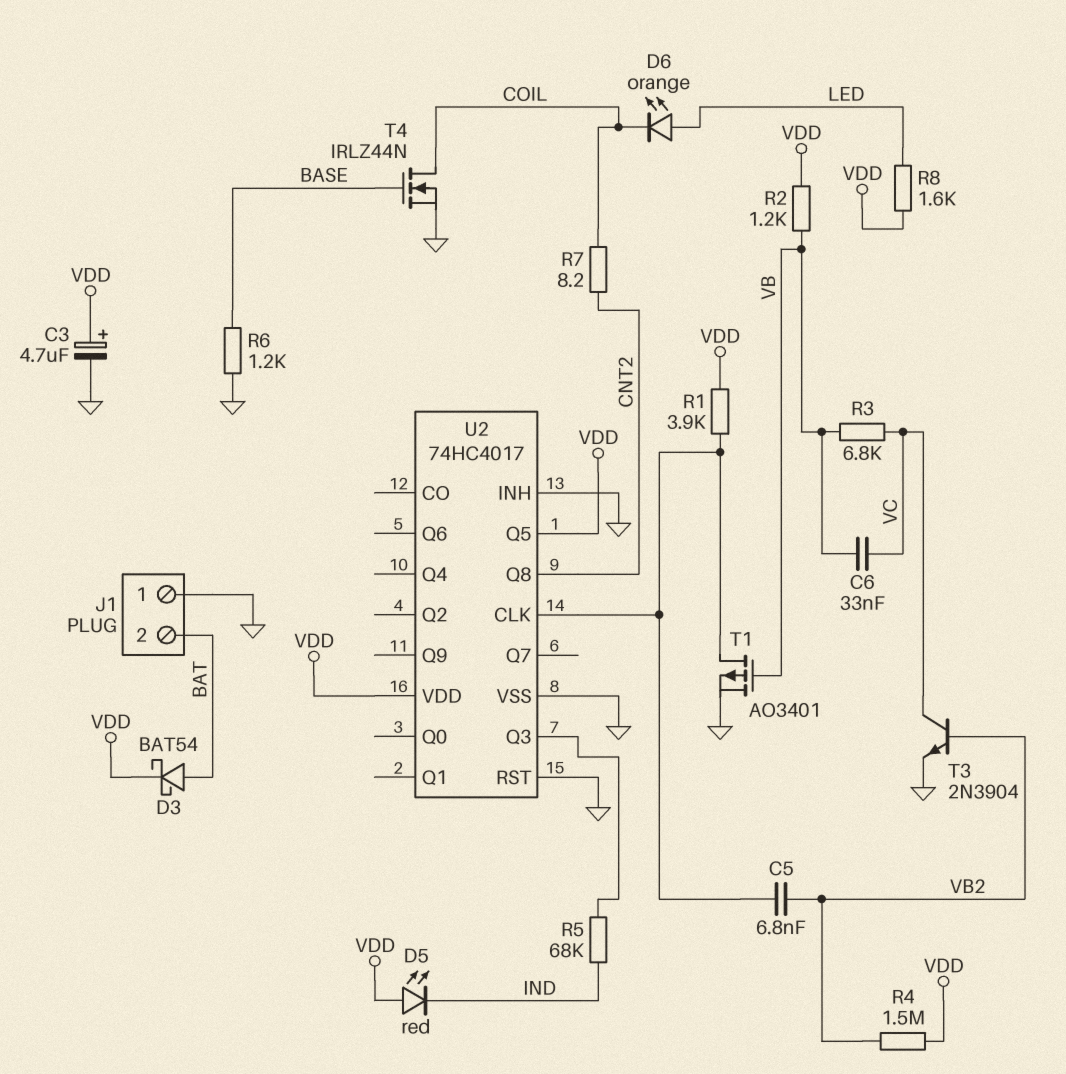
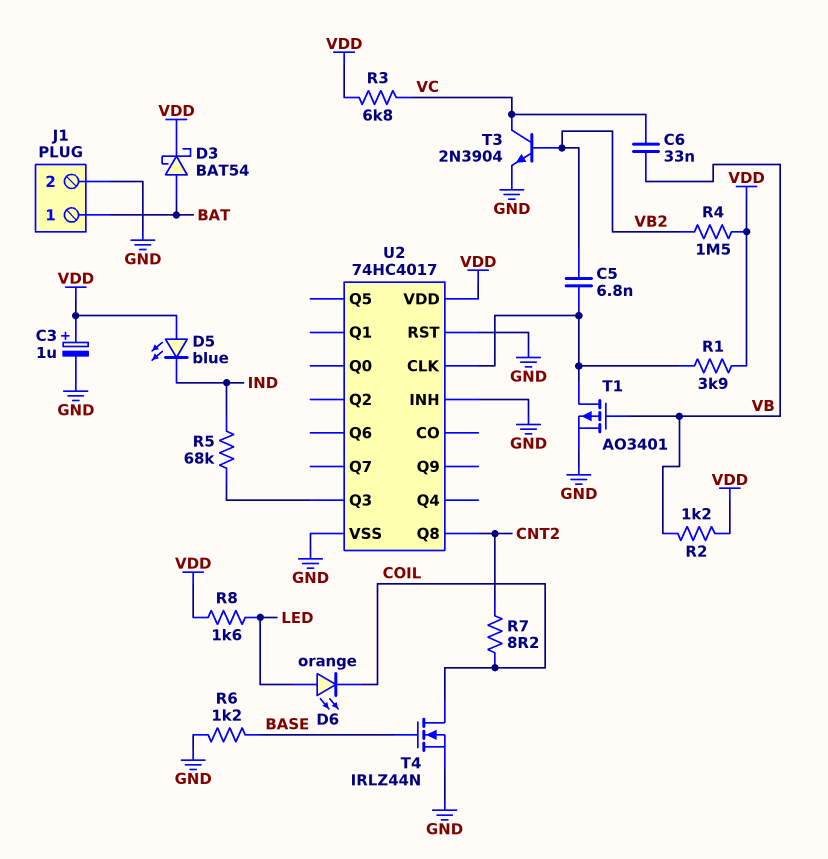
C3: 4.7uF (plus VDD, minus GND) -> 1uF (plus VDD, minus GND)
D5: LED red (A VDD, K IND) -> LED blue (A VDD, K IND)
J1 pin 1: GND -> BAT
J1 pin 2: BAT -> GND
R3: 6.8k (VB, VC) -> 6.8k (VC, VDD)
U2 pin Q5: VDD -> none

